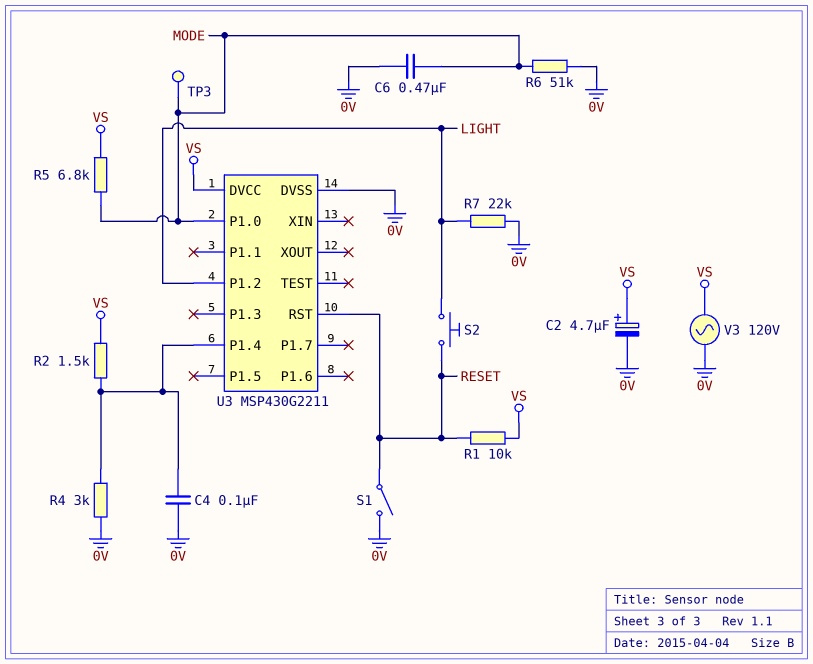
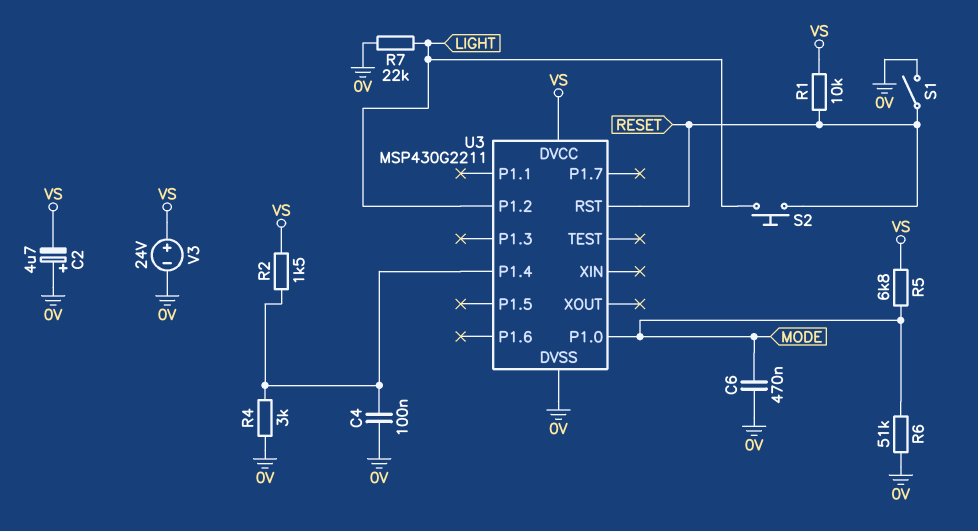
C2: 4.7uF (plus VS, minus 0V) -> 4.7uF (plus 0V, minus VS)
TP3: test point (MODE) -> none
V3: AC 120V (0V, VS) -> 24V (plus VS, minus 0V)

